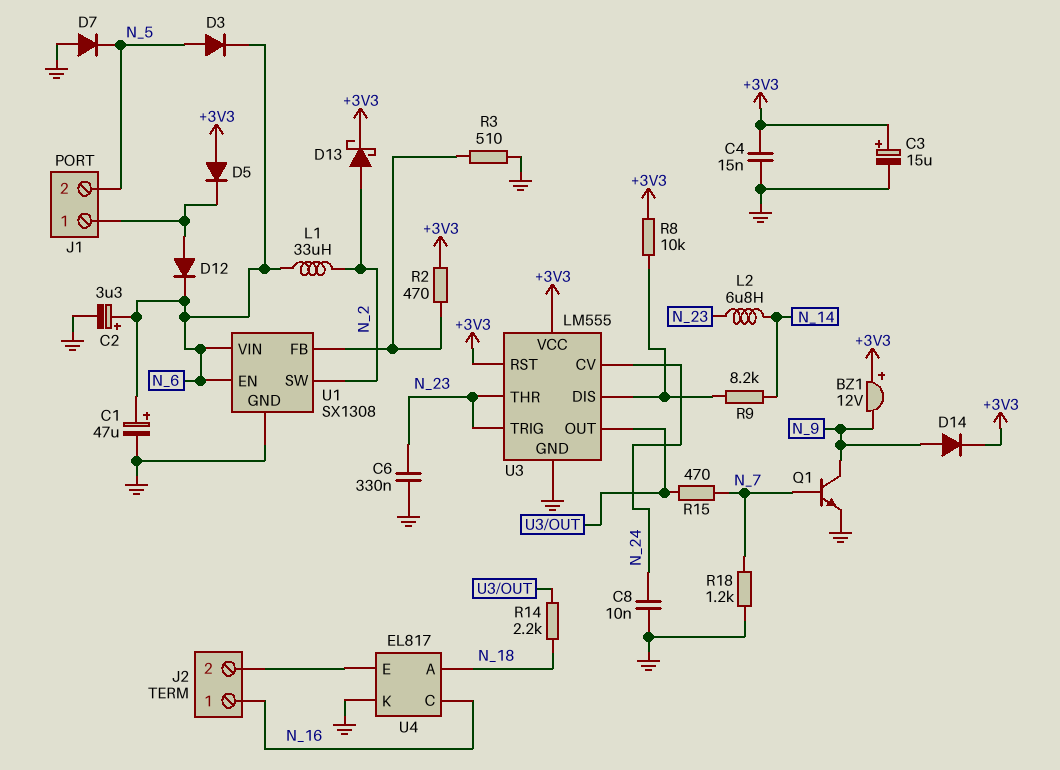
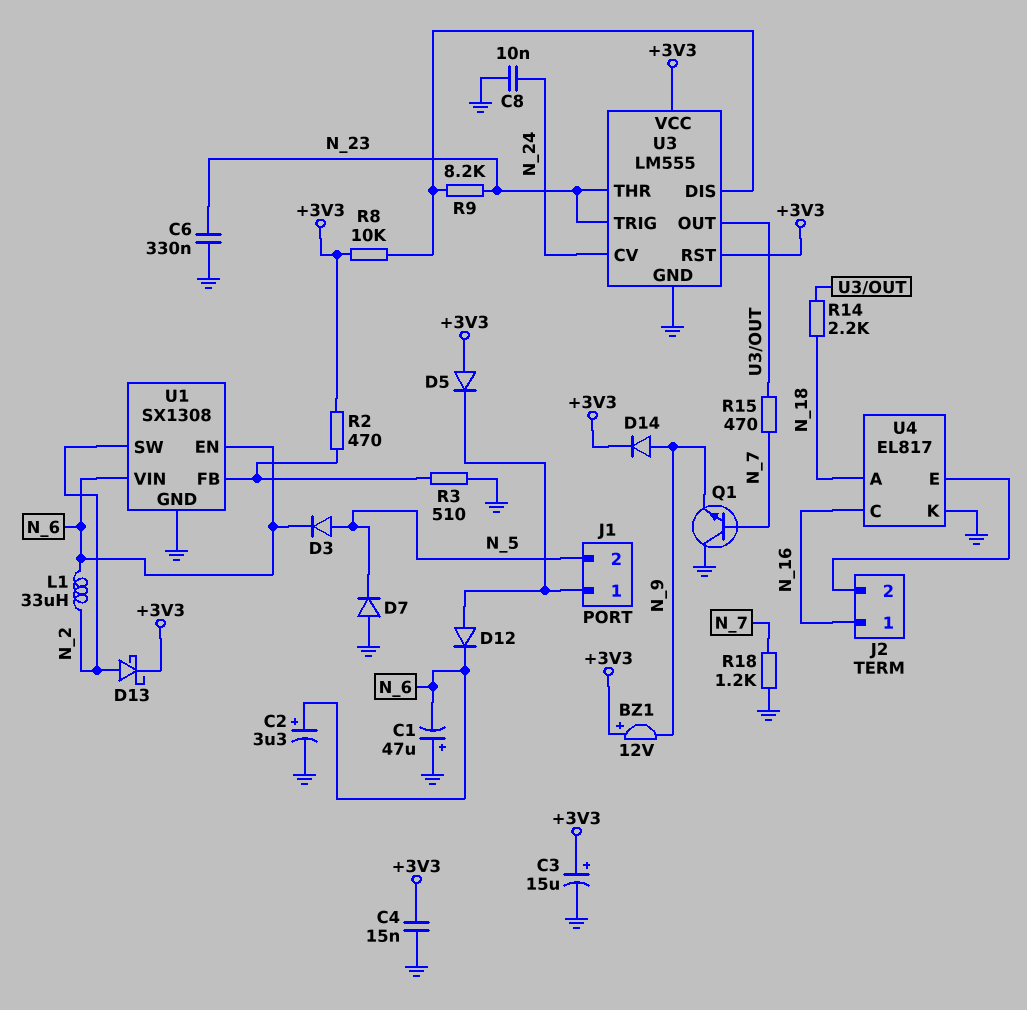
C1: 47uF (plus N_6, minus GND) -> 47uF (plus GND, minus N_6)
L2: 6.8uH (N_14, N_23) -> none
Q1: NPN (B N_7, C N_9, E GND) -> NPN (B N_7, C GND, E N_9)
R9: 8.2k (N_14, U3/DIS) -> 8.2k (N_23, U3/DIS)

